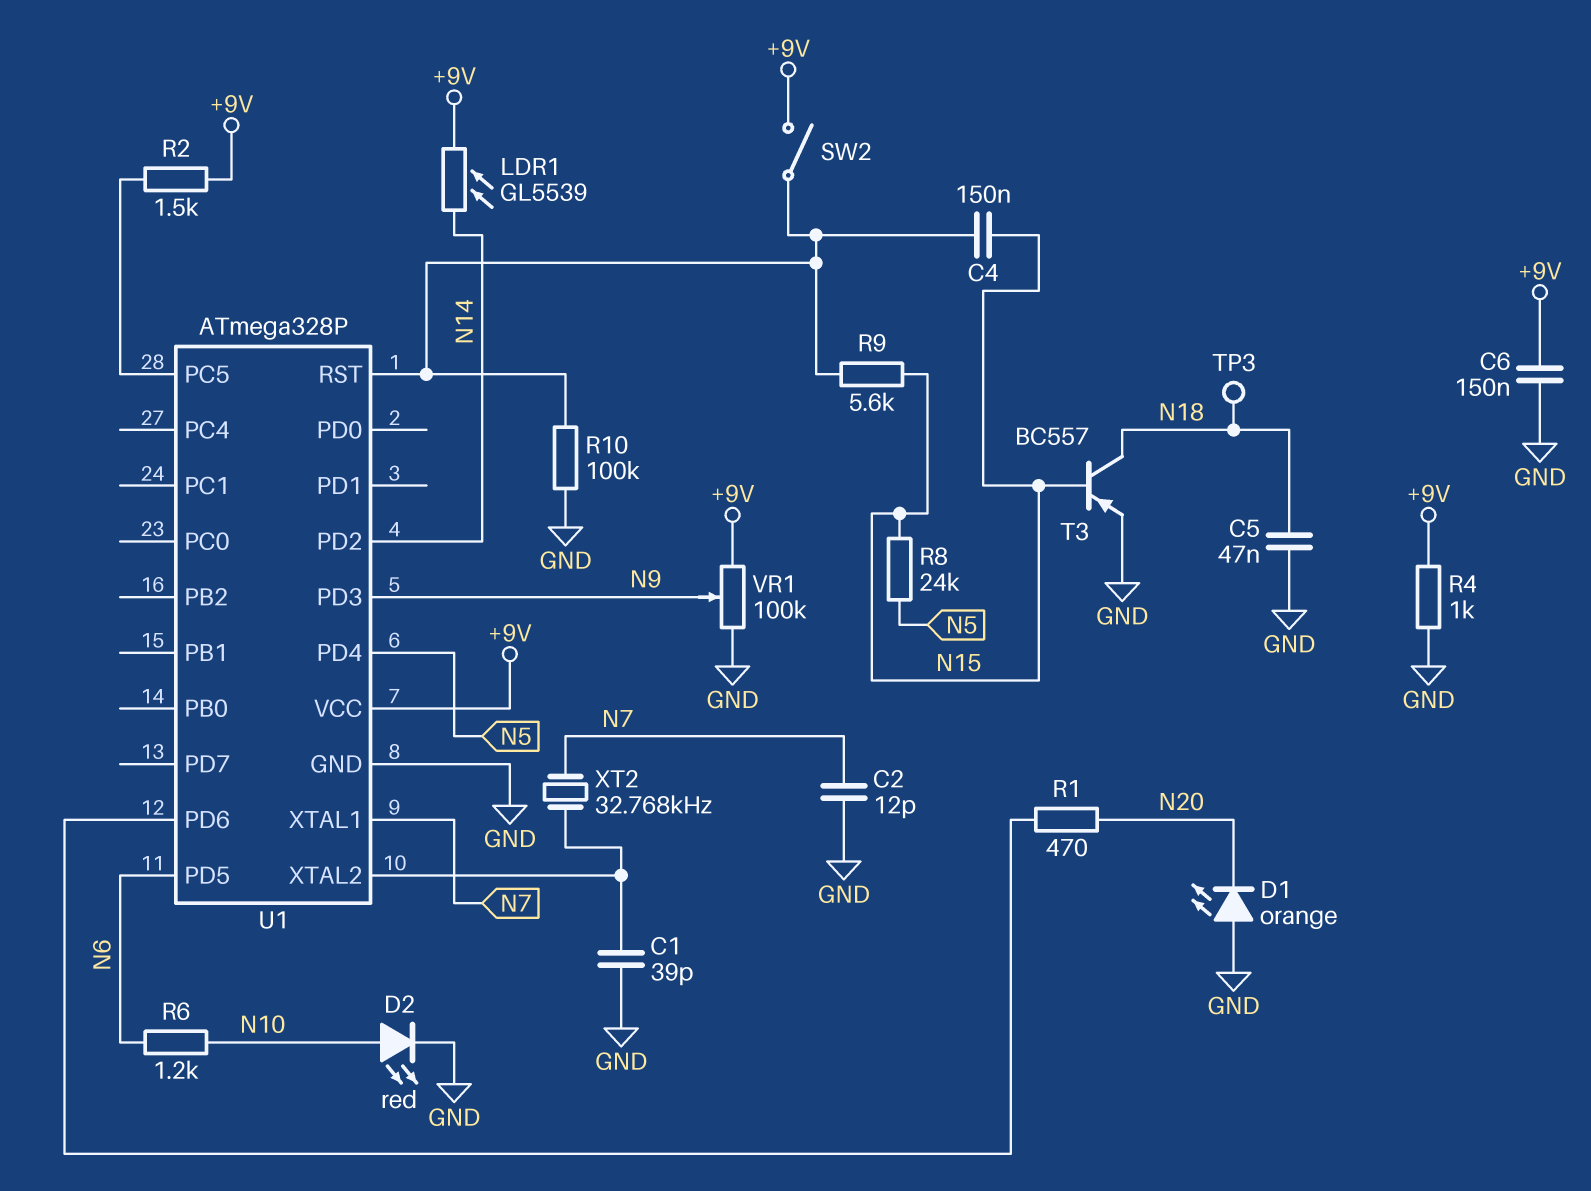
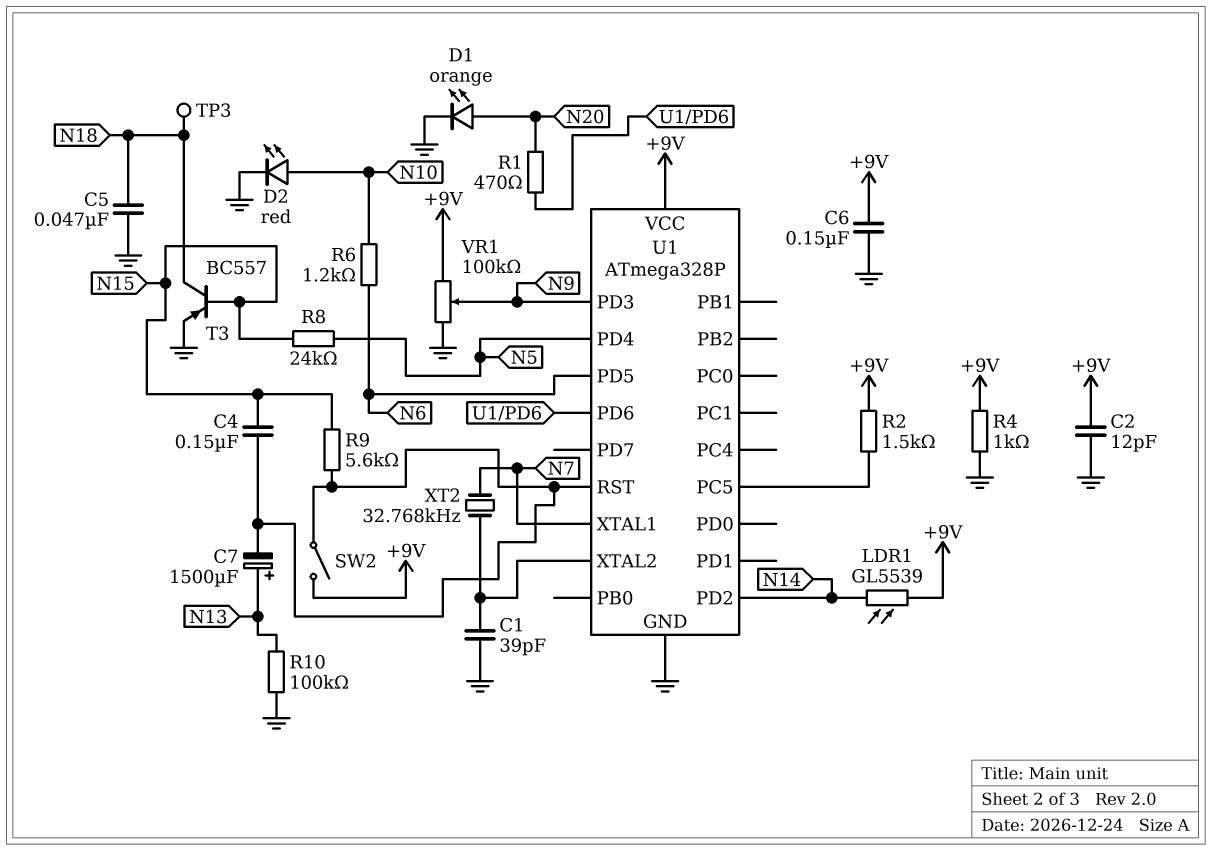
C2: 12pF (GND, N7) -> 12pF (+9V, GND)
C7: none -> 1500uF (plus N13, minus U1/RST)
D1: LED orange (A GND, K N20) -> LED orange (A N20, K GND)
R10: 100k (GND, U1/RST) -> 100k (GND, N13)

